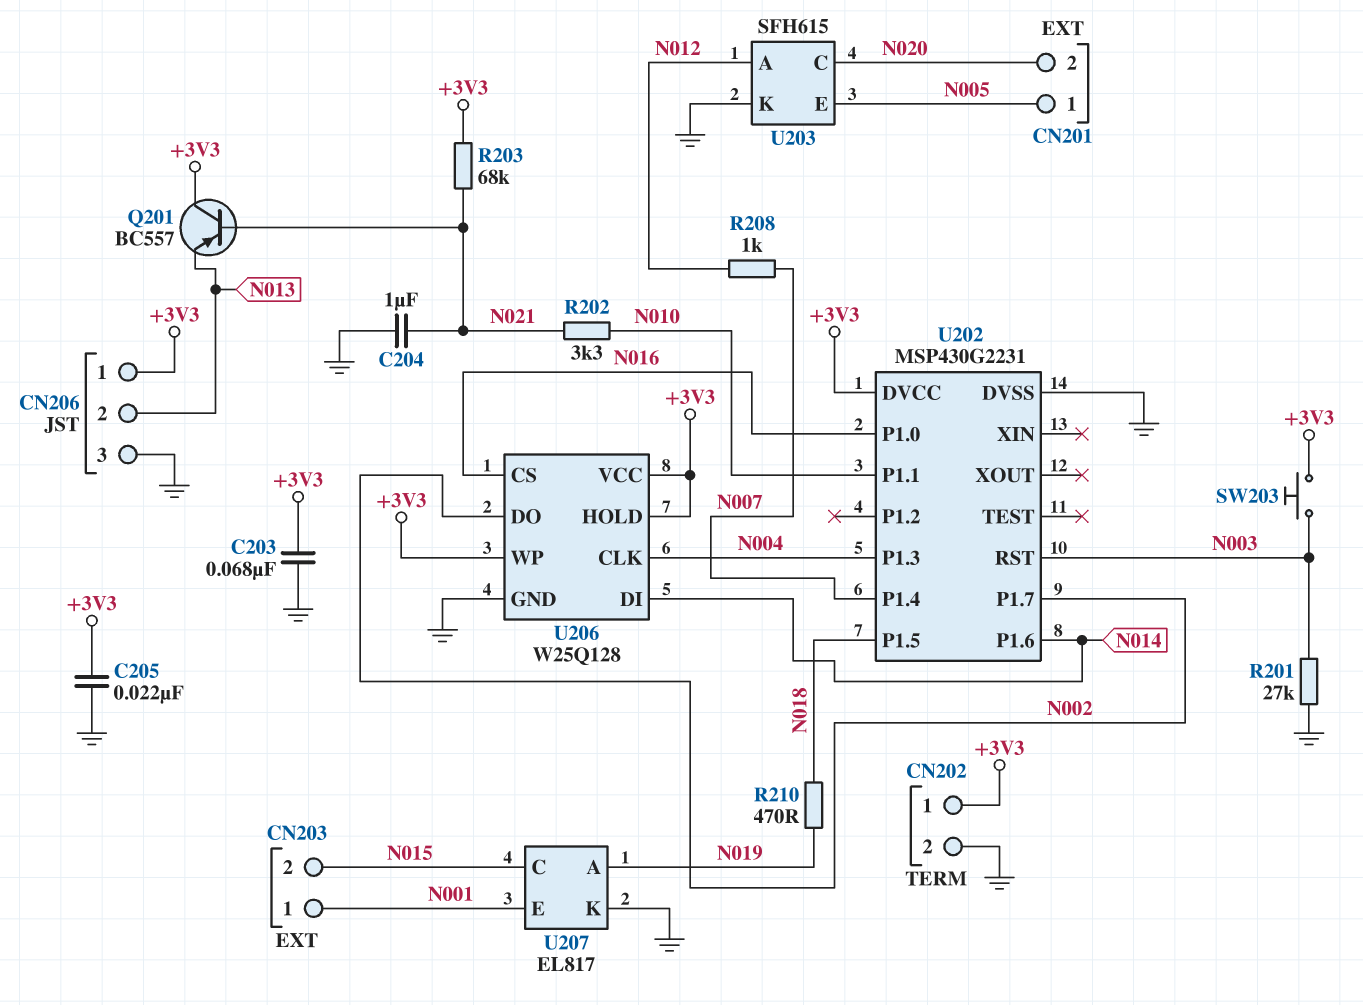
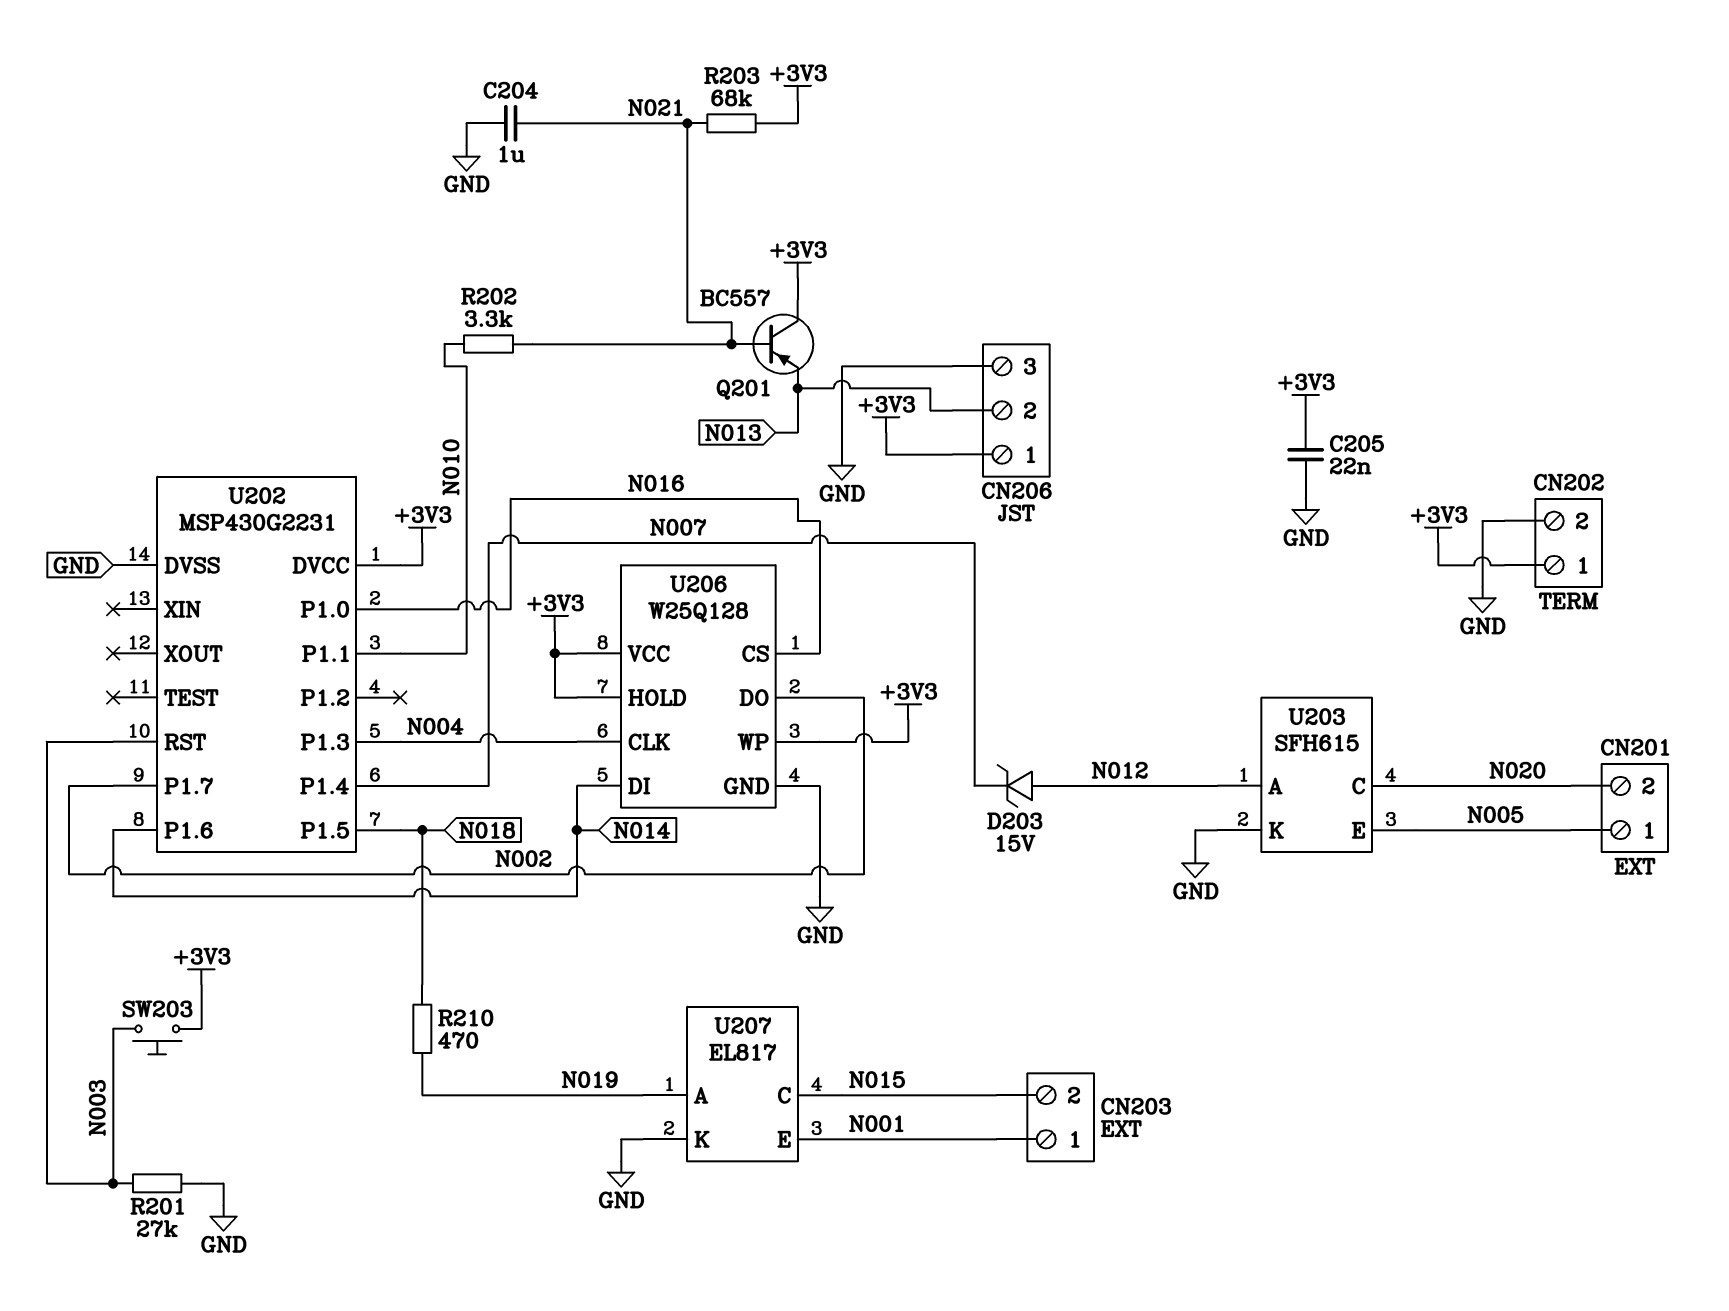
C203: 68nF (+3V3, GND) -> none
D203: none -> zener 15V (A N012, K N007)
R208: 1k (N007, N012) -> none

